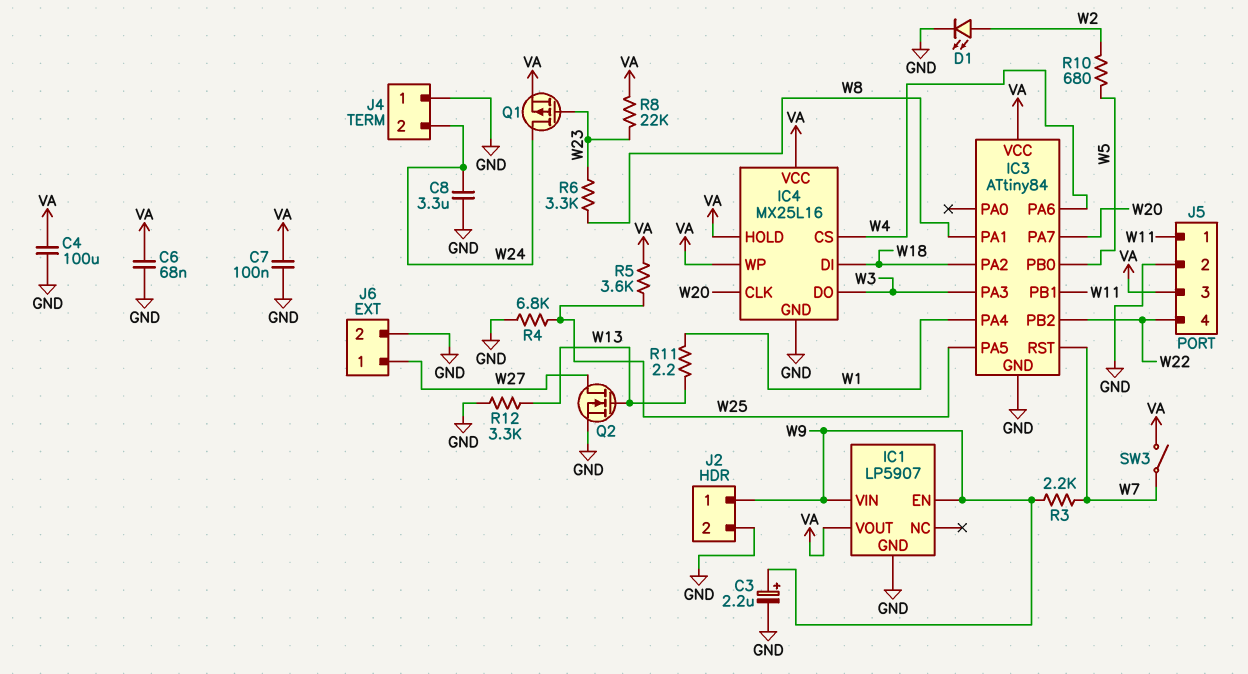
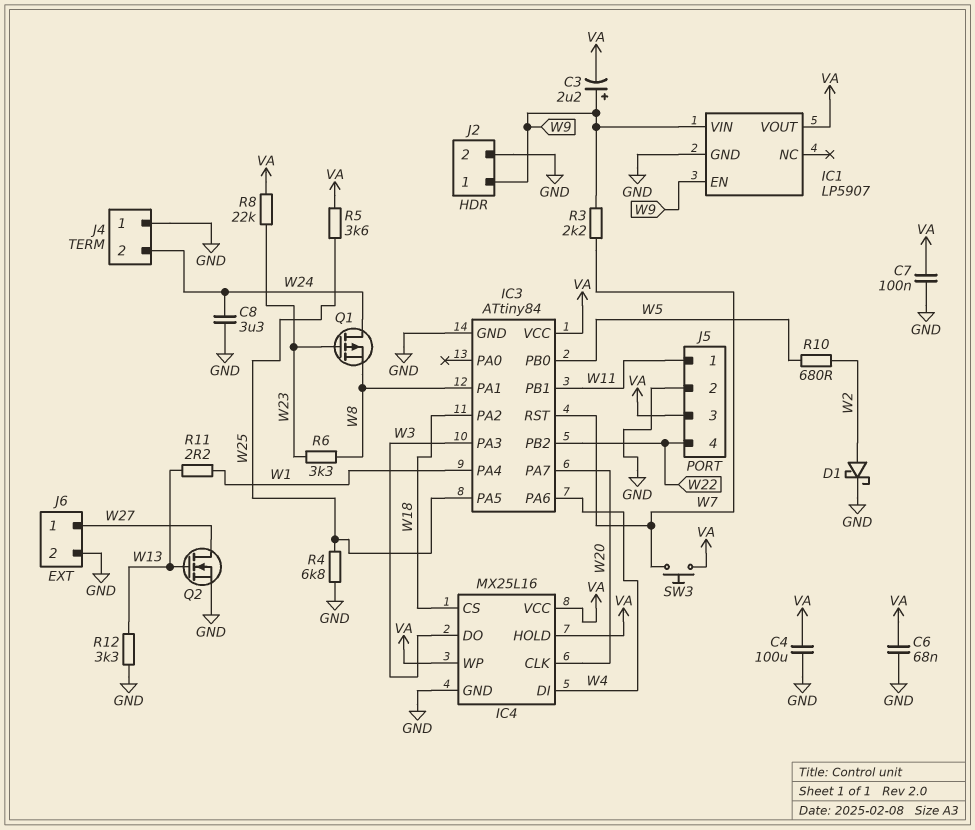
C3: 2.2uF (plus W9, minus GND) -> 2.2uF (plus W9, minus VA)
D1: LED (A W2, K GND) -> schottky (A W2, K GND)
IC4 pin CS: W4 -> W18
IC4 pin DI: W18 -> W4
Q1: PMOS (G W23, D W24, S VA) -> PMOS (G W23, D W24, S W8)
SW3: switch (VA, W7) -> button (VA, W7)

